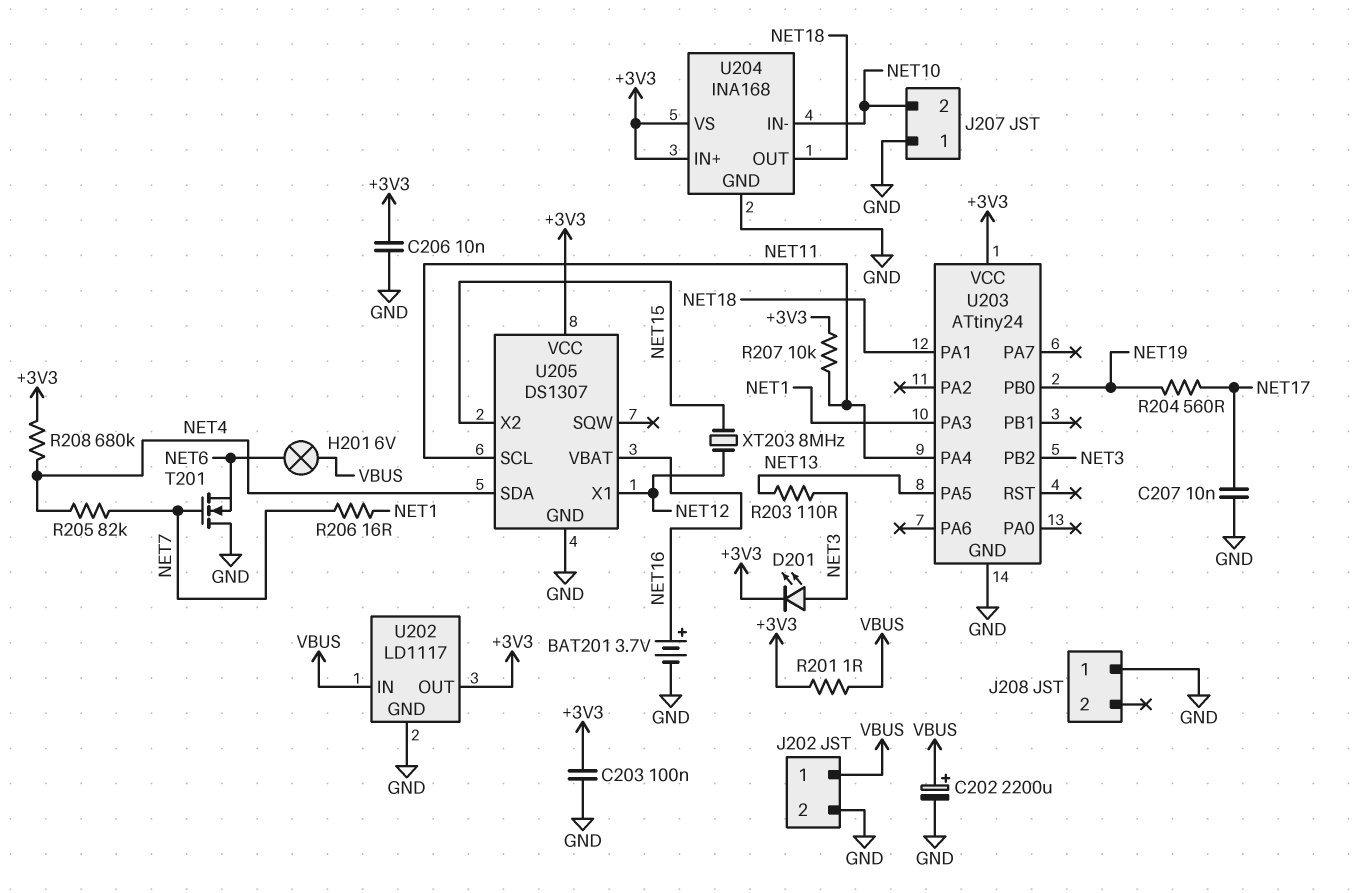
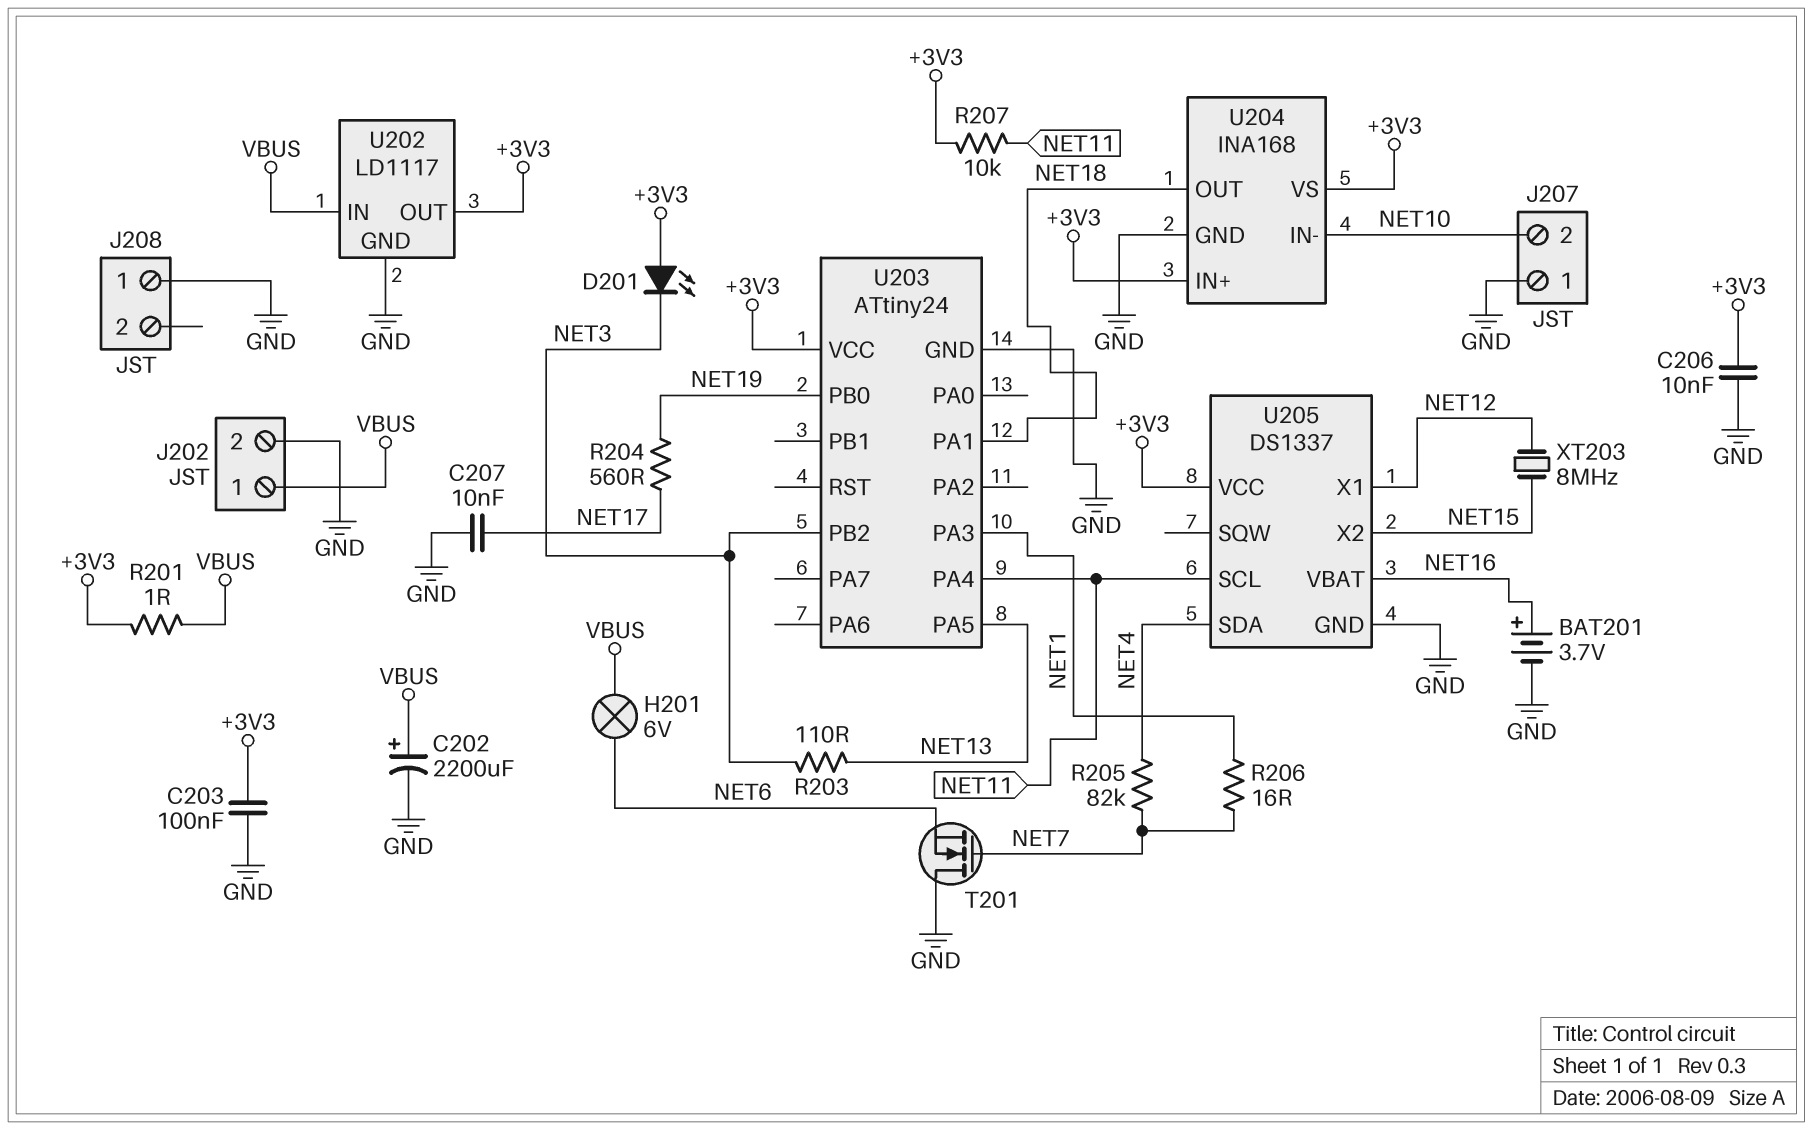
D201: LED (A NET3, K +3V3) -> LED (A +3V3, K NET3)
R208: 680k (+3V3, NET4) -> none
U205: DS1307 -> DS1337

